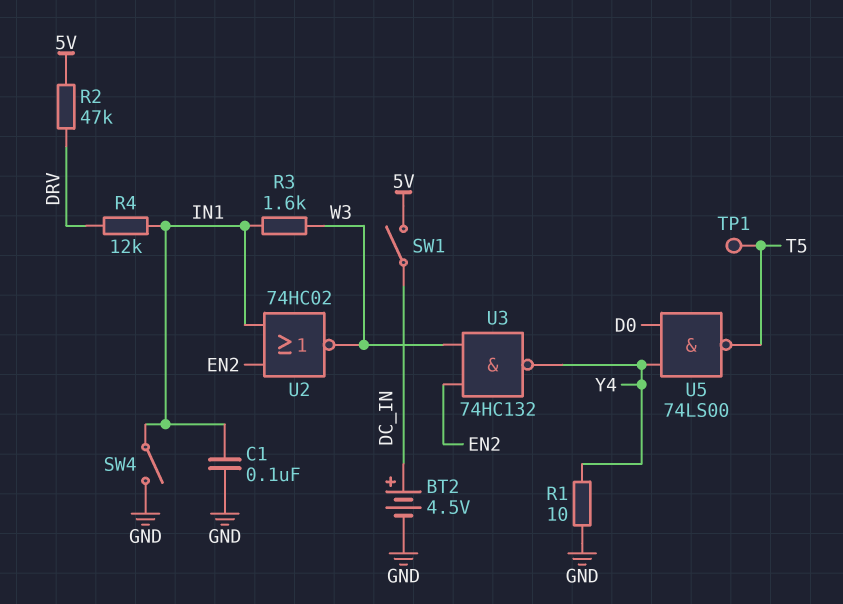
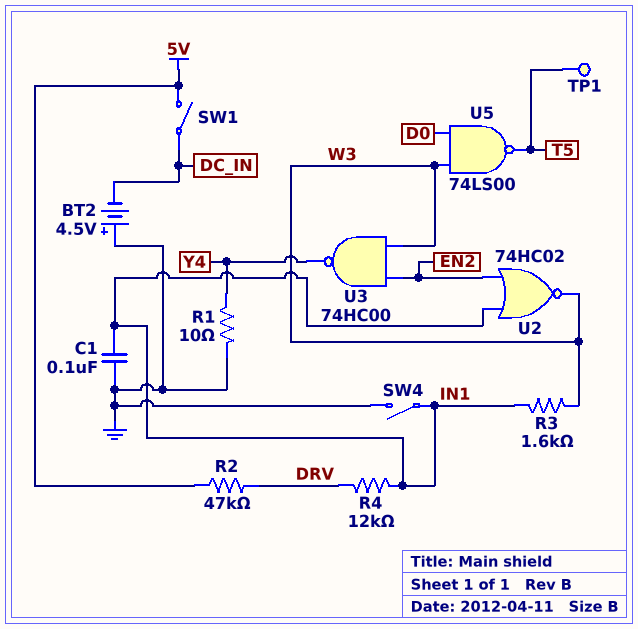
BT2: 4.5V (plus DC_IN, minus GND) -> 4.5V (plus GND, minus DC_IN)
U3: NAND 74HC132 (in EN2, in W3, out Y4) -> NAND 74HC00 (in EN2, in W3, out Y4)
U5: NAND 74LS00 (in D0, in Y4, out T5) -> NAND 74LS00 (in D0, in W3, out T5)

